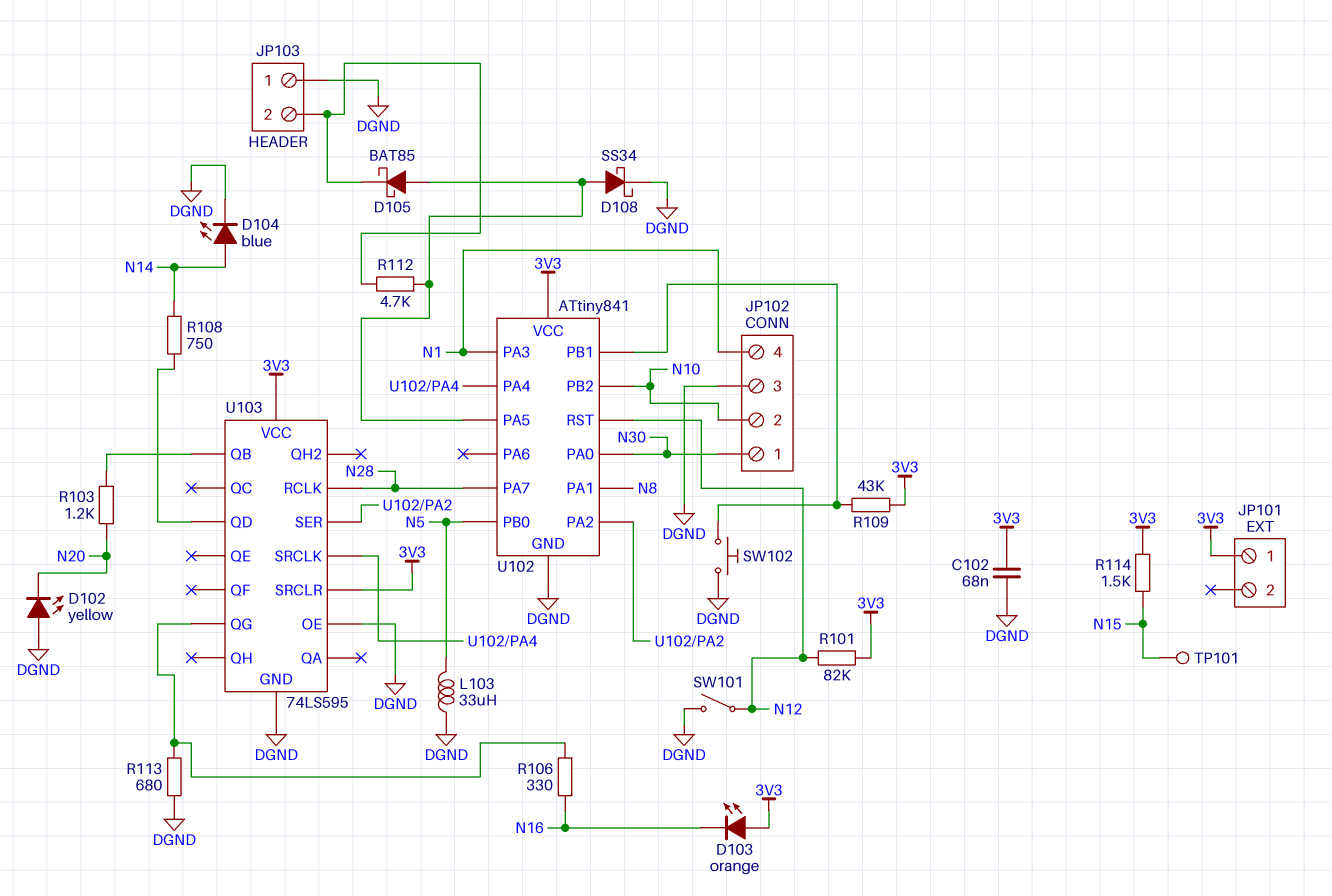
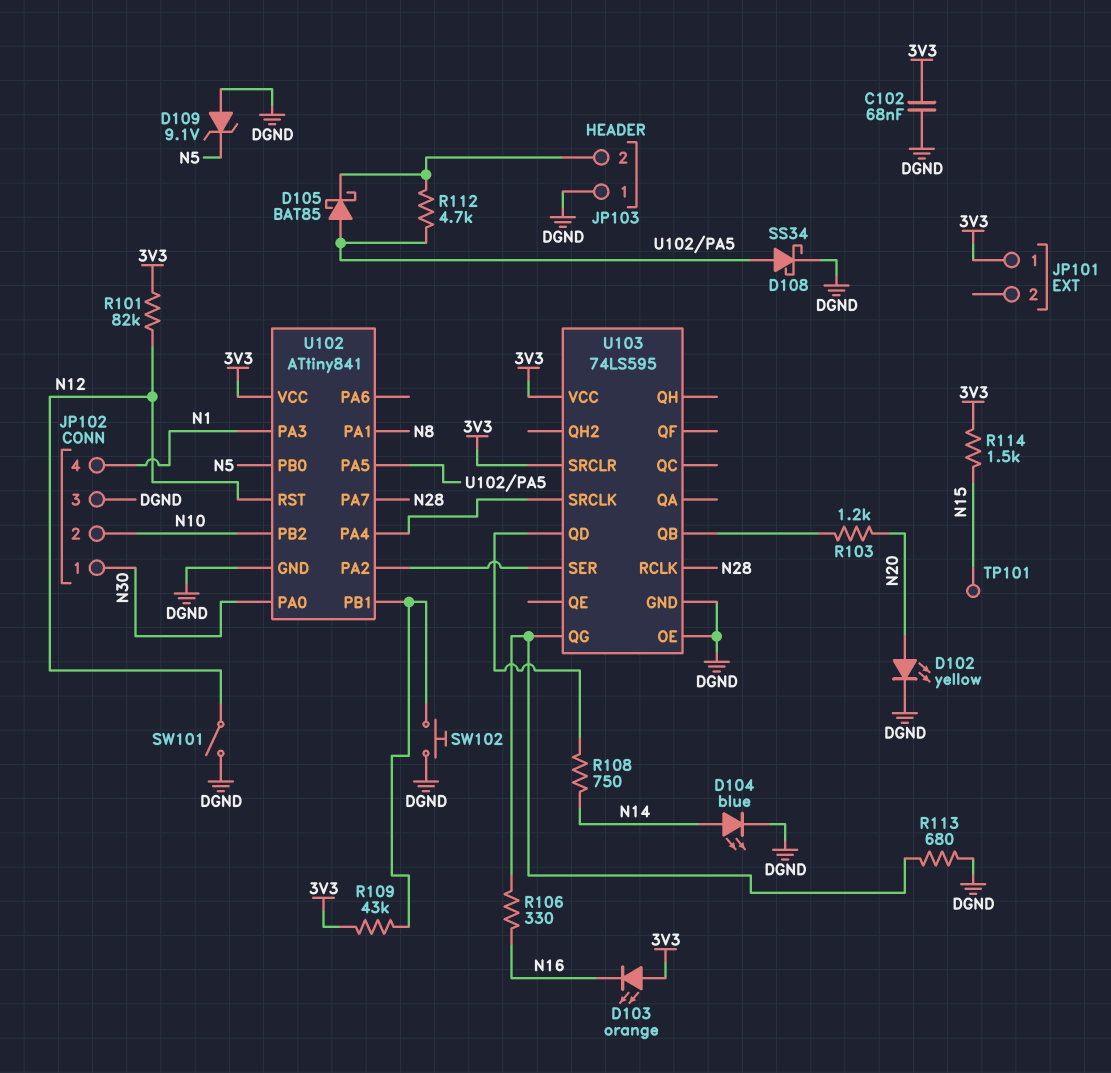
D102: LED yellow (A DGND, K N20) -> LED yellow (A N20, K DGND)
D109: none -> zener 9.1V (A DGND, K N5)
L103: 33uH (DGND, N5) -> none

